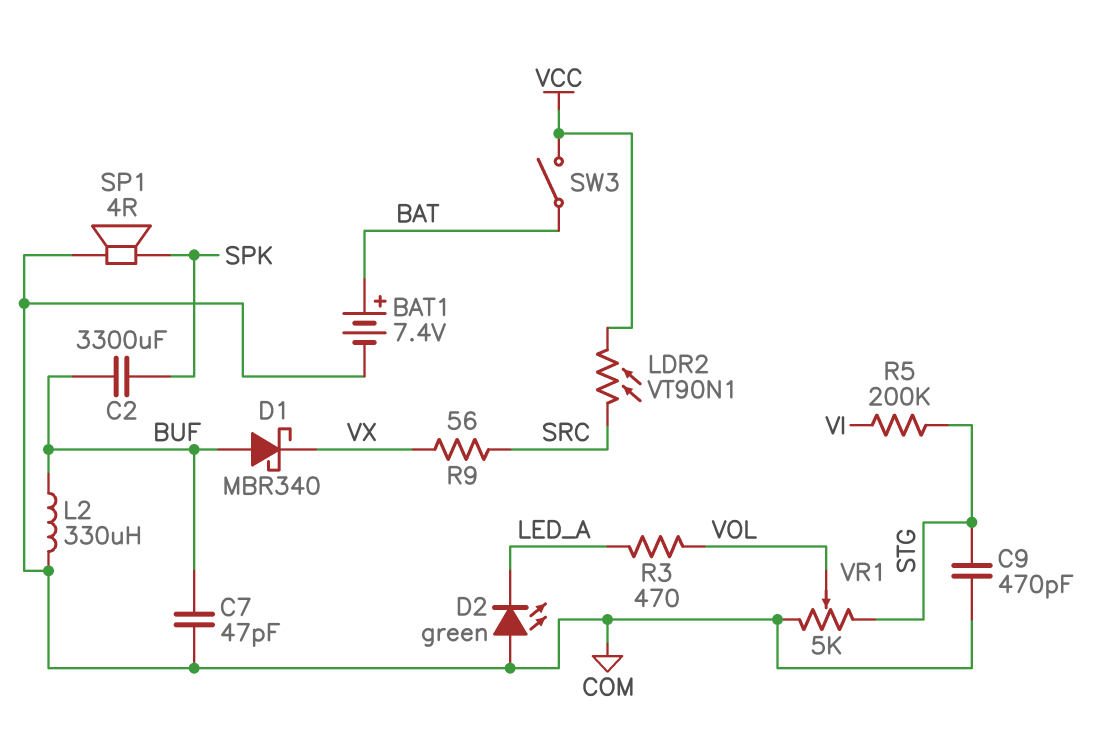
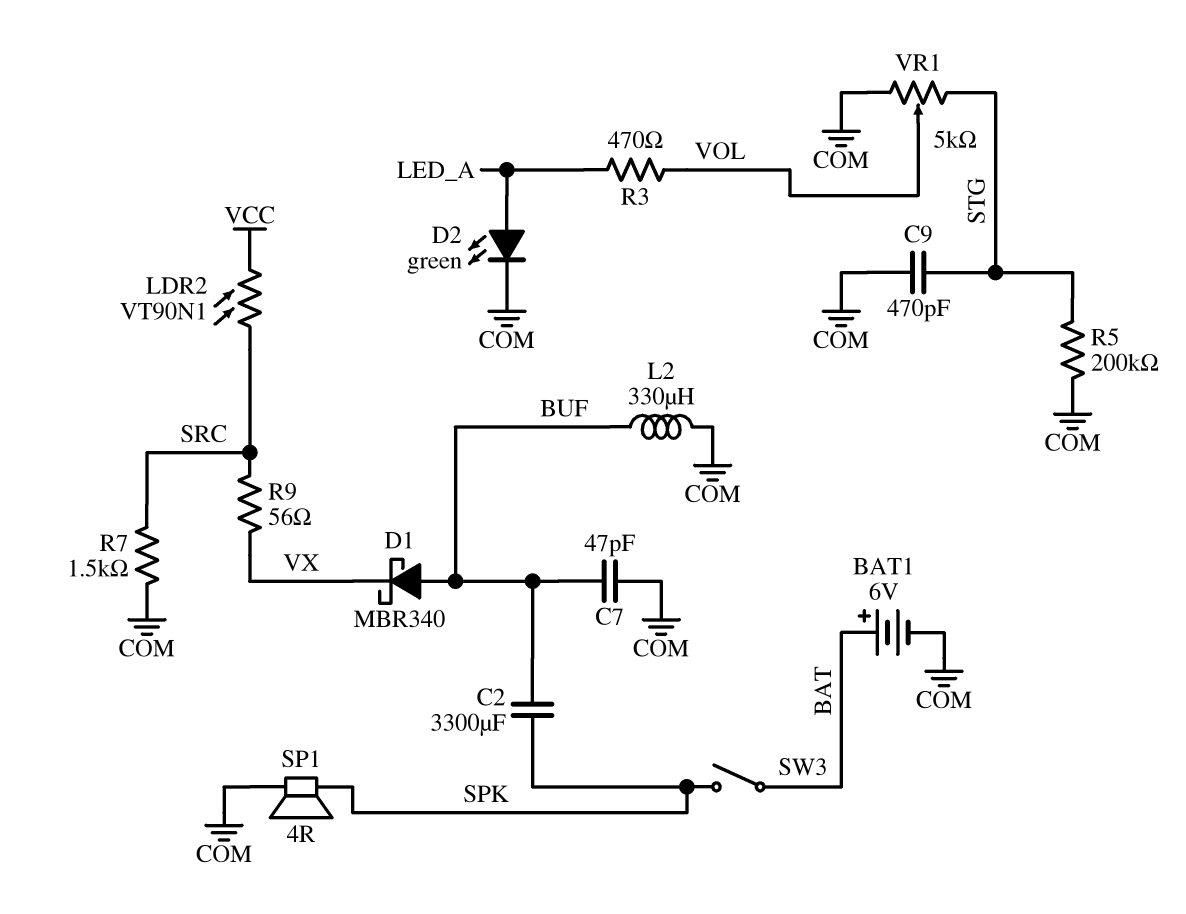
BAT1: 7.4V (plus BAT, minus COM) -> 6V (plus BAT, minus COM)
D2: LED green (A COM, K LED_A) -> LED green (A LED_A, K COM)
R5: 200k (STG, VI) -> 200k (COM, STG)
R7: none -> 1.5k (COM, SRC)
SW3: switch (BAT, VCC) -> switch (BAT, SPK)

